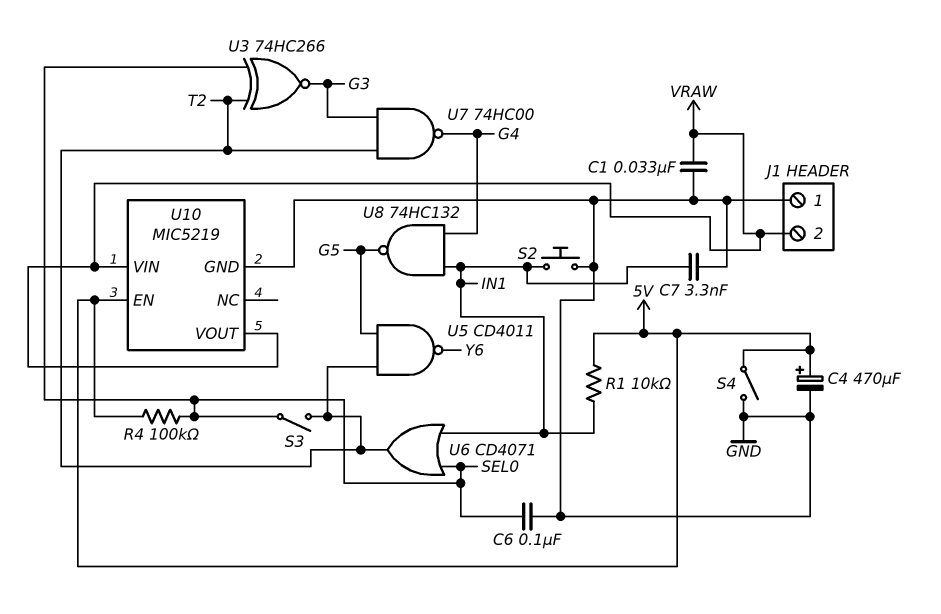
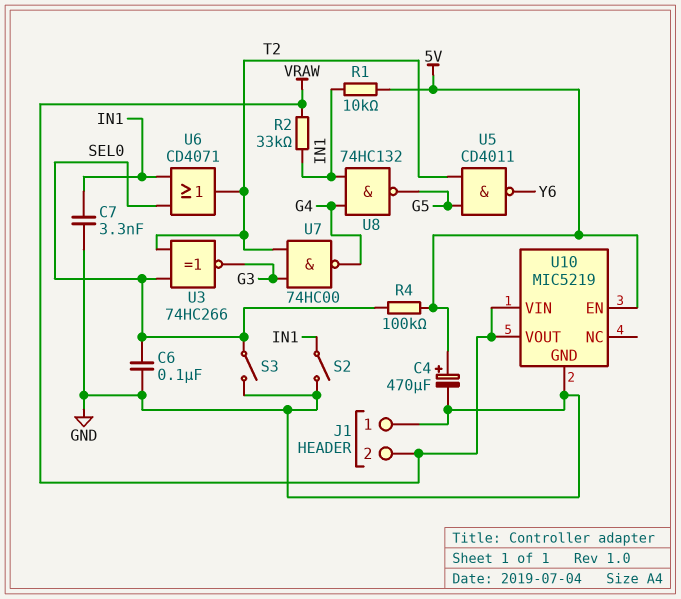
C1: 33nF (GND, VRAW) -> none
R2: none -> 33k (IN1, VRAW)
S2: button (GND, IN1) -> switch (GND, IN1)
S3: switch (SEL0, T2) -> switch (GND, SEL0)
S4: switch (5V, GND) -> none

